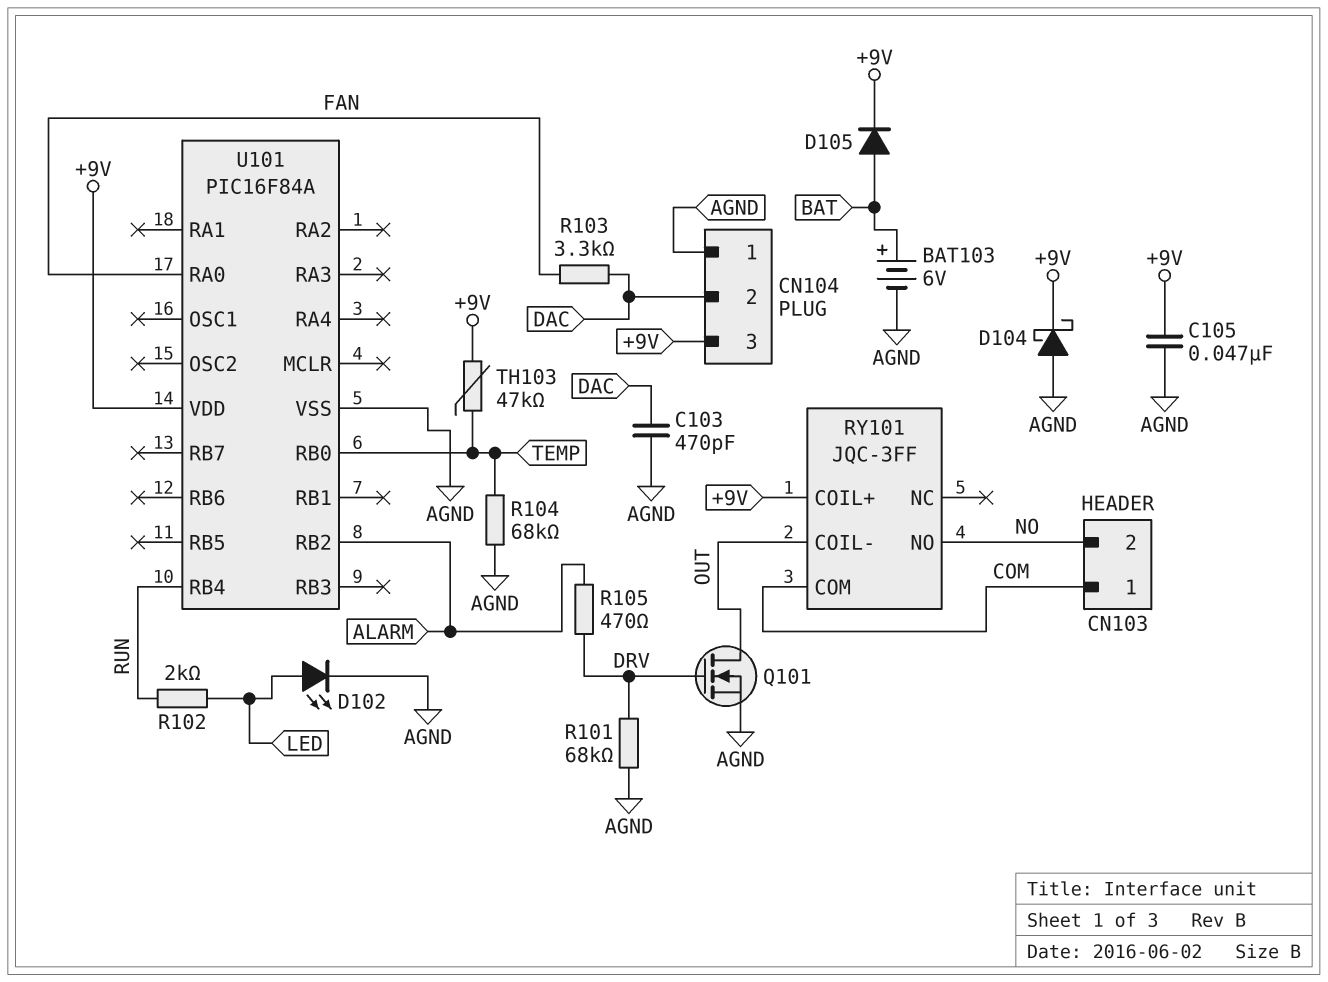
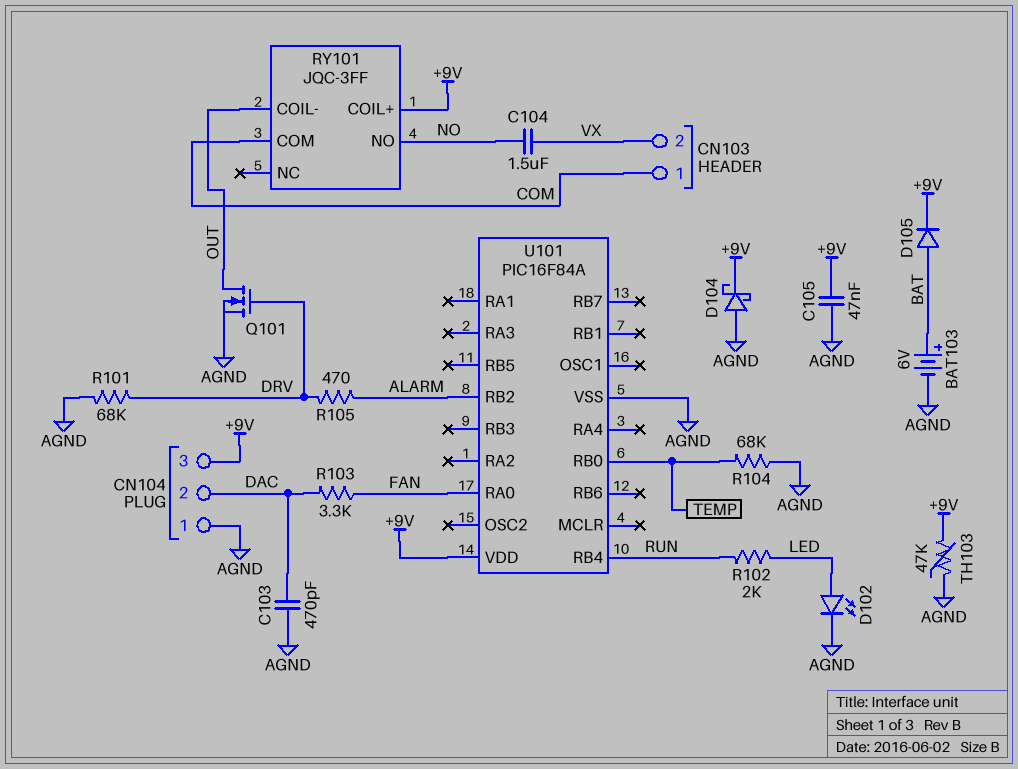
C104: none -> 1.5uF (NO, VX)
CN103 pin 2: NO -> VX
TH103: 47k (+9V, TEMP) -> 47k (+9V, AGND)

